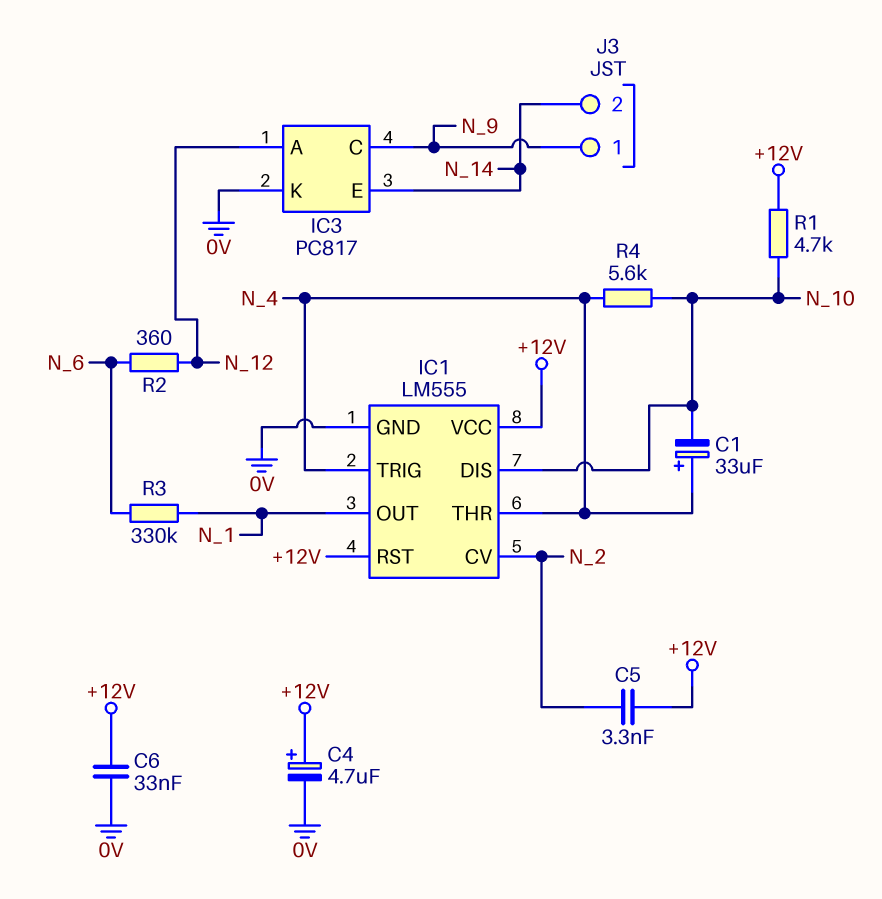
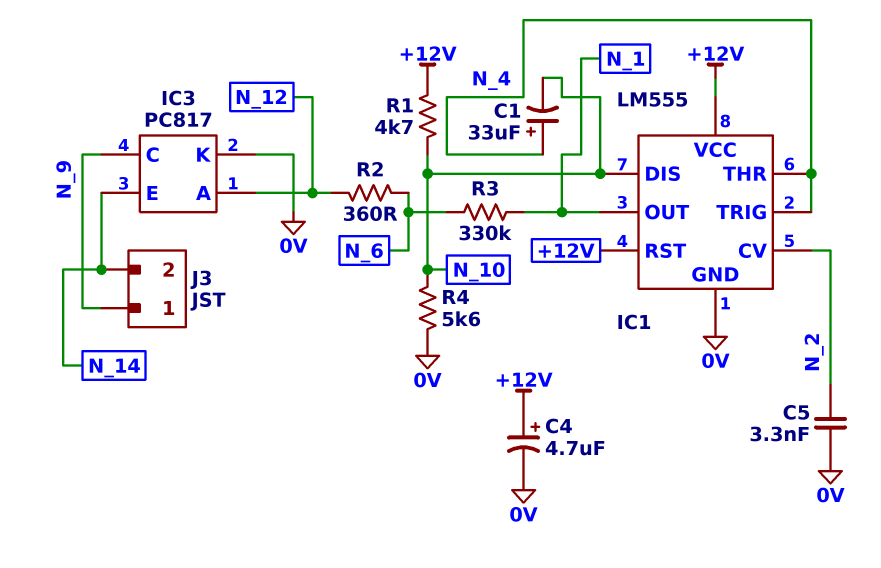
C5: 3.3nF (+12V, N_2) -> 3.3nF (0V, N_2)
C6: 33nF (+12V, 0V) -> none
R4: 5.6k (N_4, N_10) -> 5.6k (0V, N_10)

